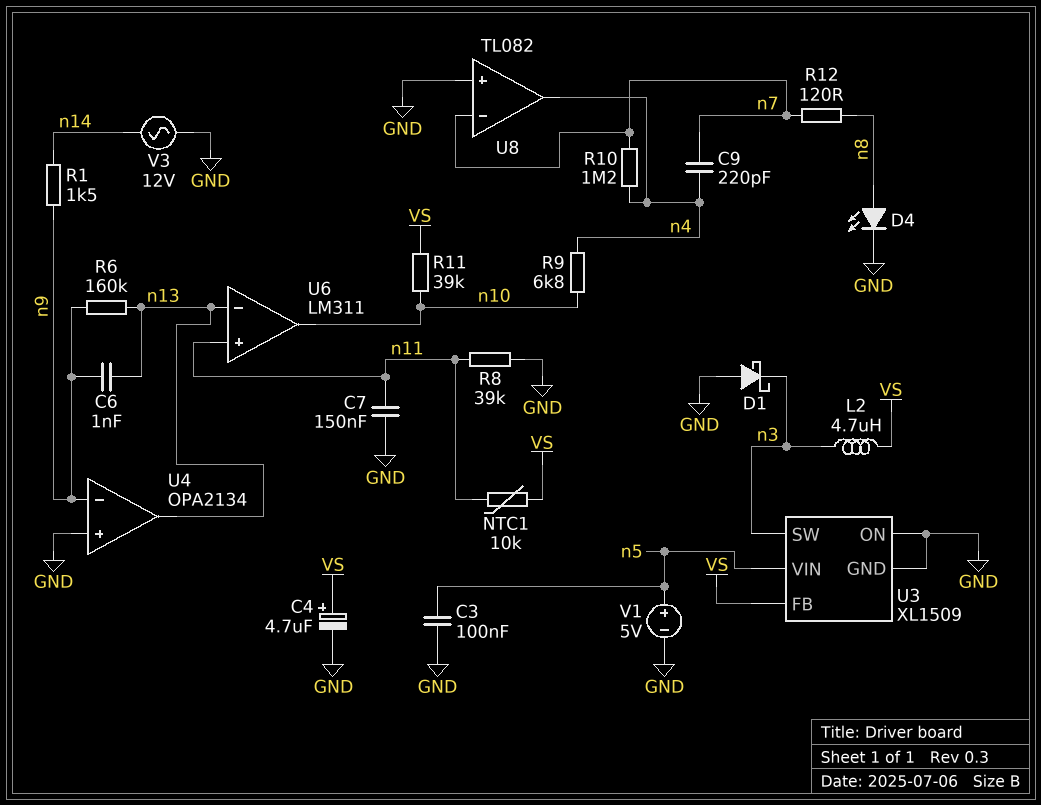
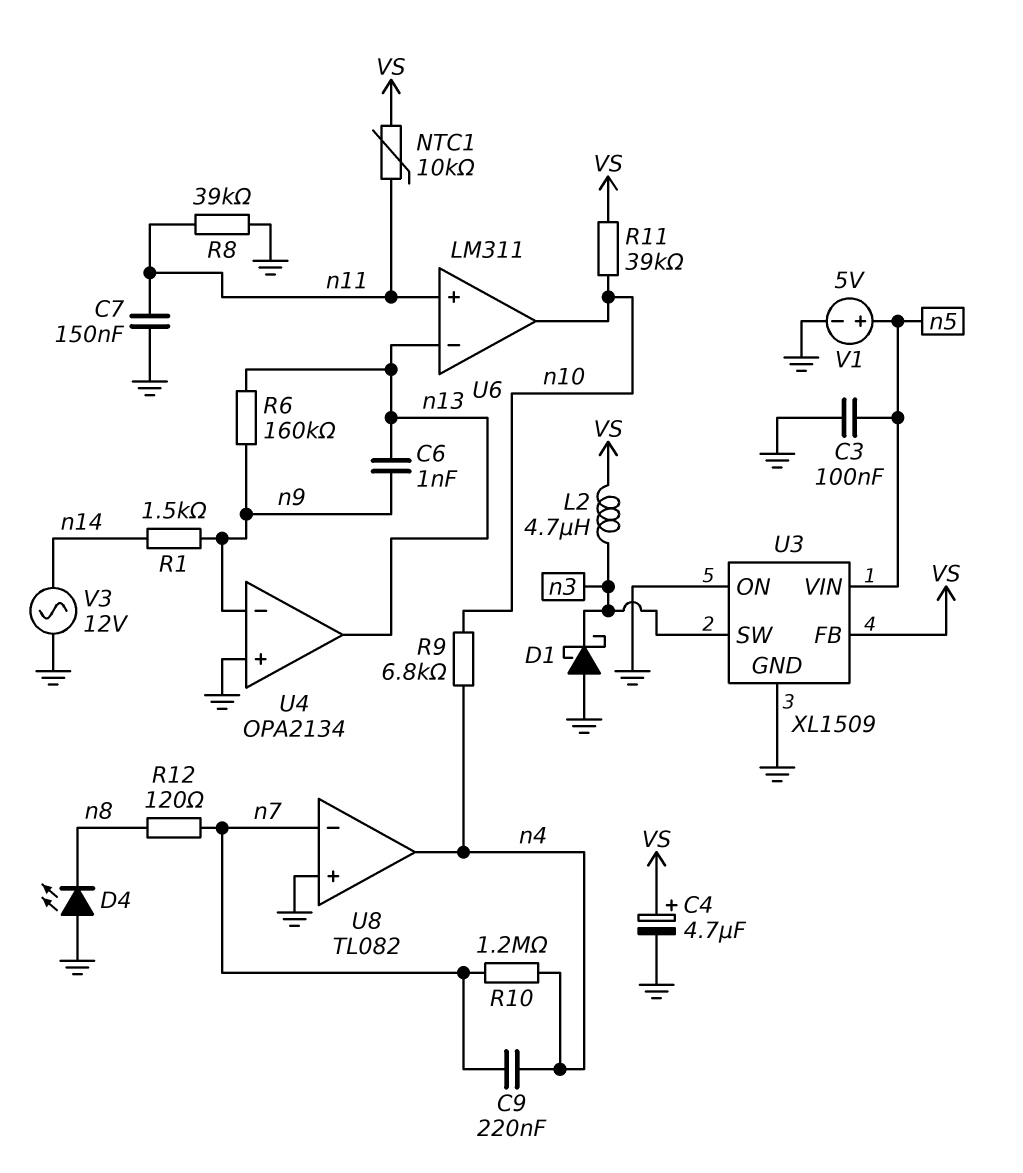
C9: 220pF (n4, n7) -> 220nF (n4, n7)
D4: LED (A n8, K GND) -> LED (A GND, K n8)

